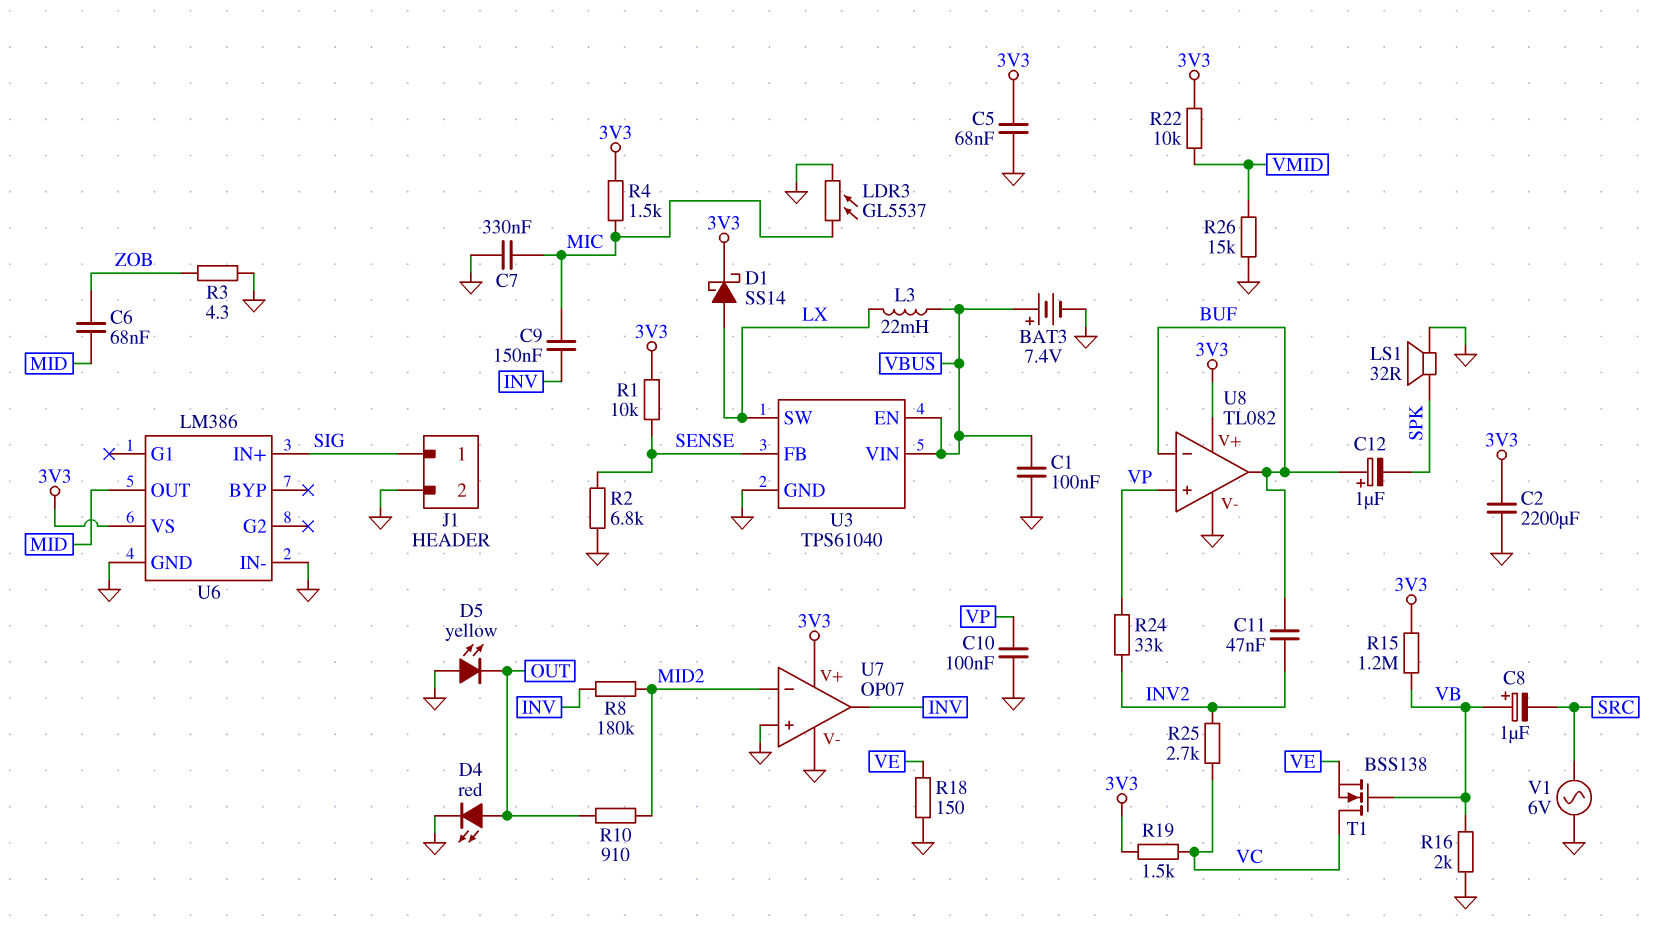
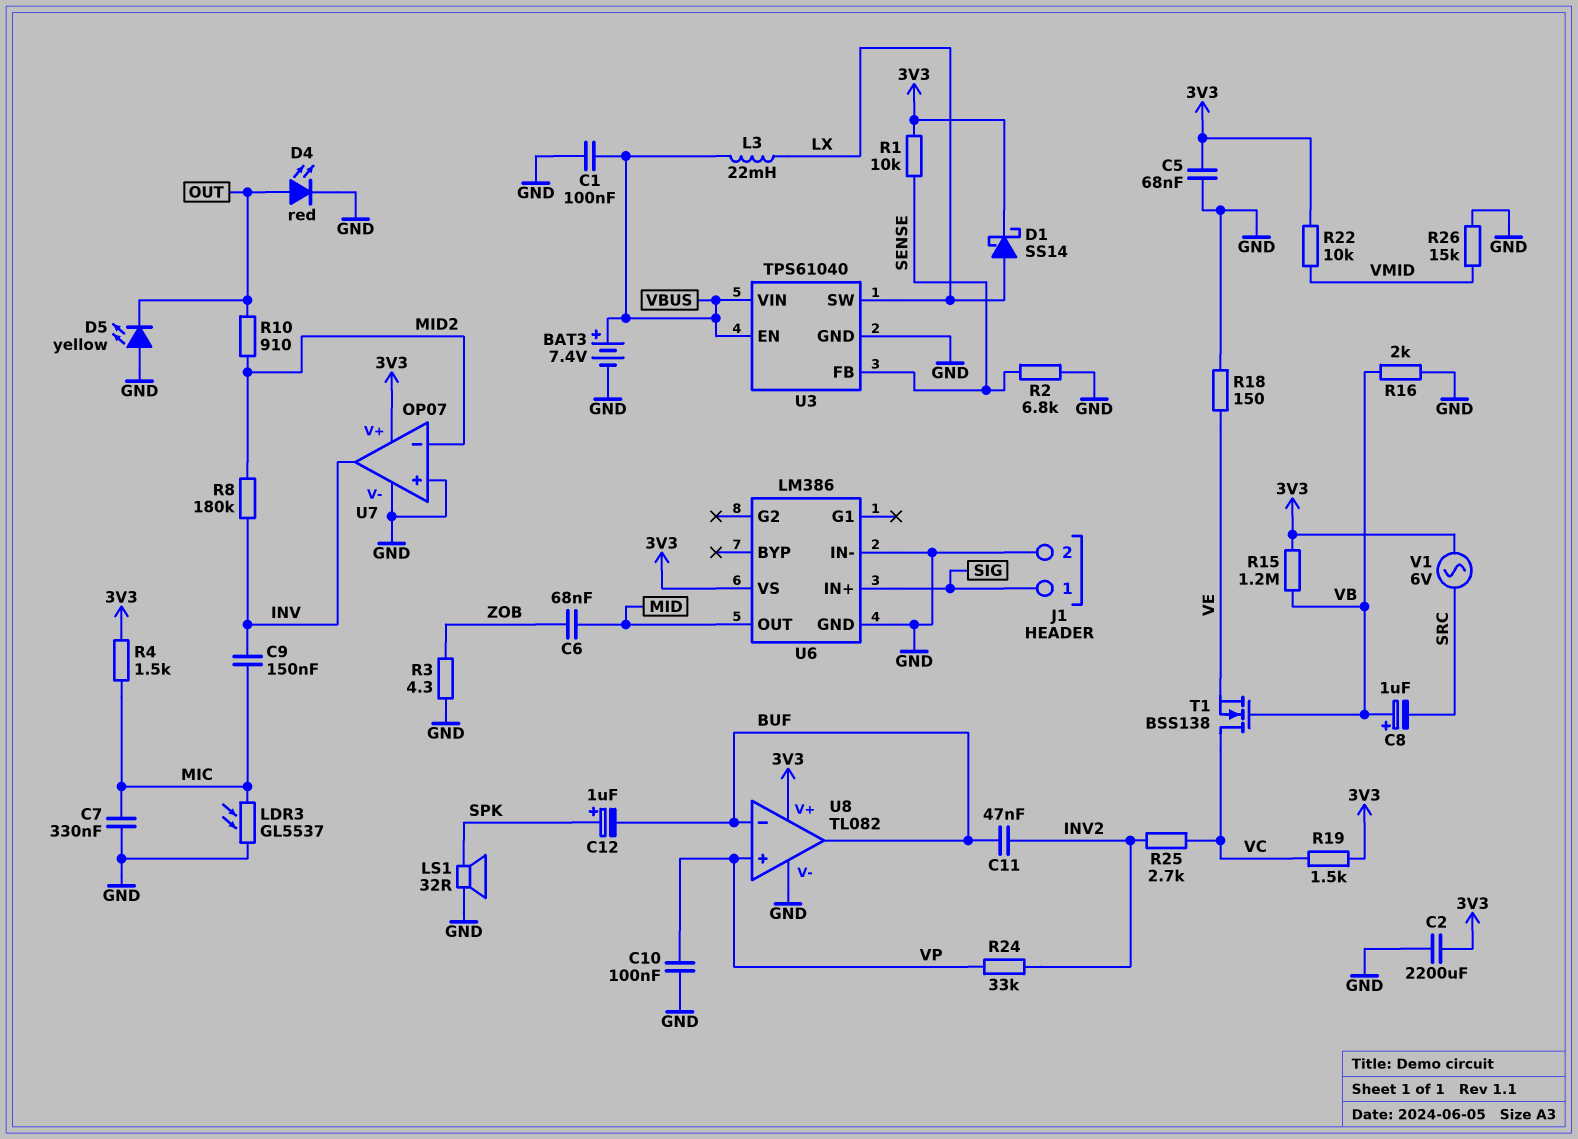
C12: 1uF (plus BUF, minus SPK) -> 1uF (plus SPK, minus BUF)
V1: AC 6V (GND, SRC) -> AC 6V (3V3, SRC)

